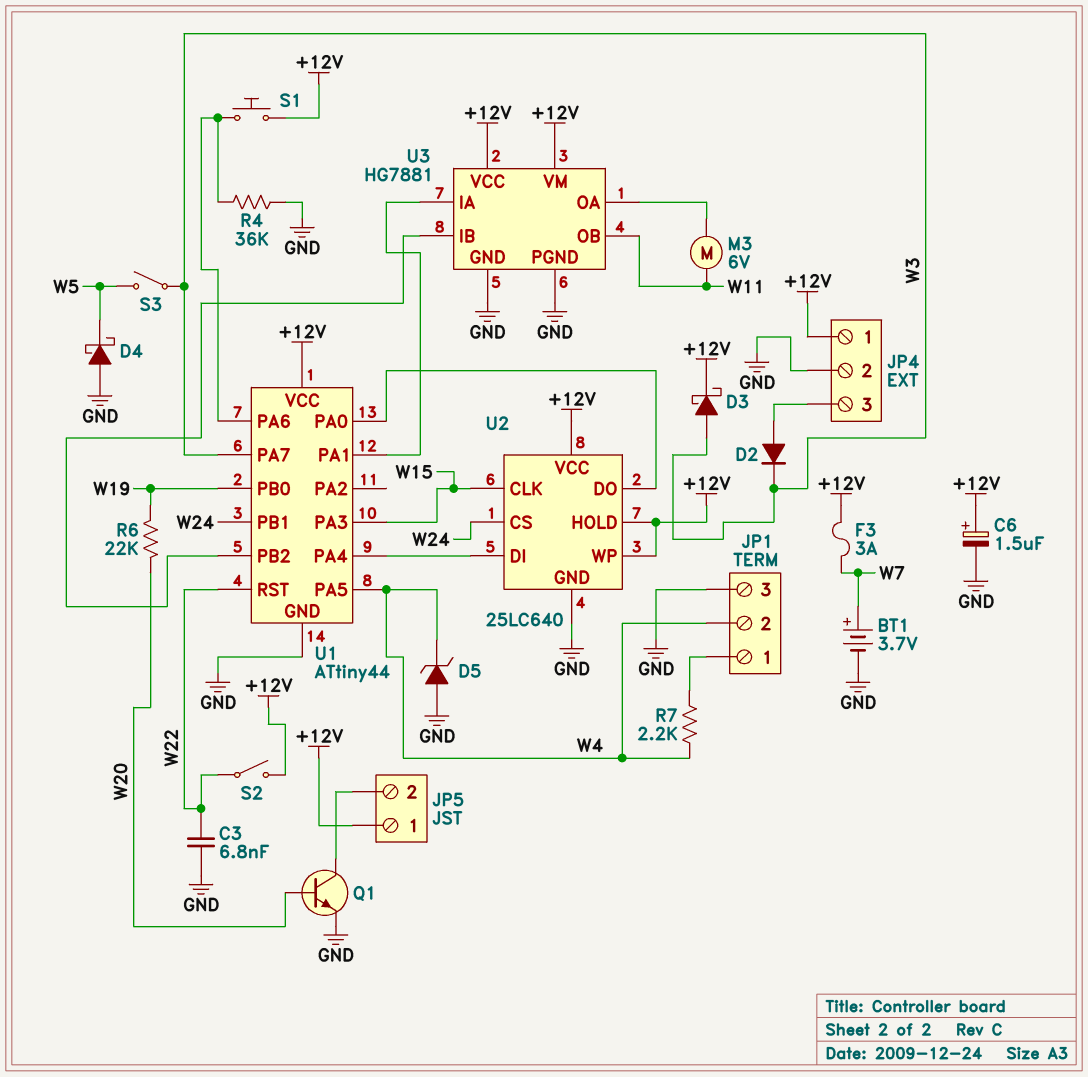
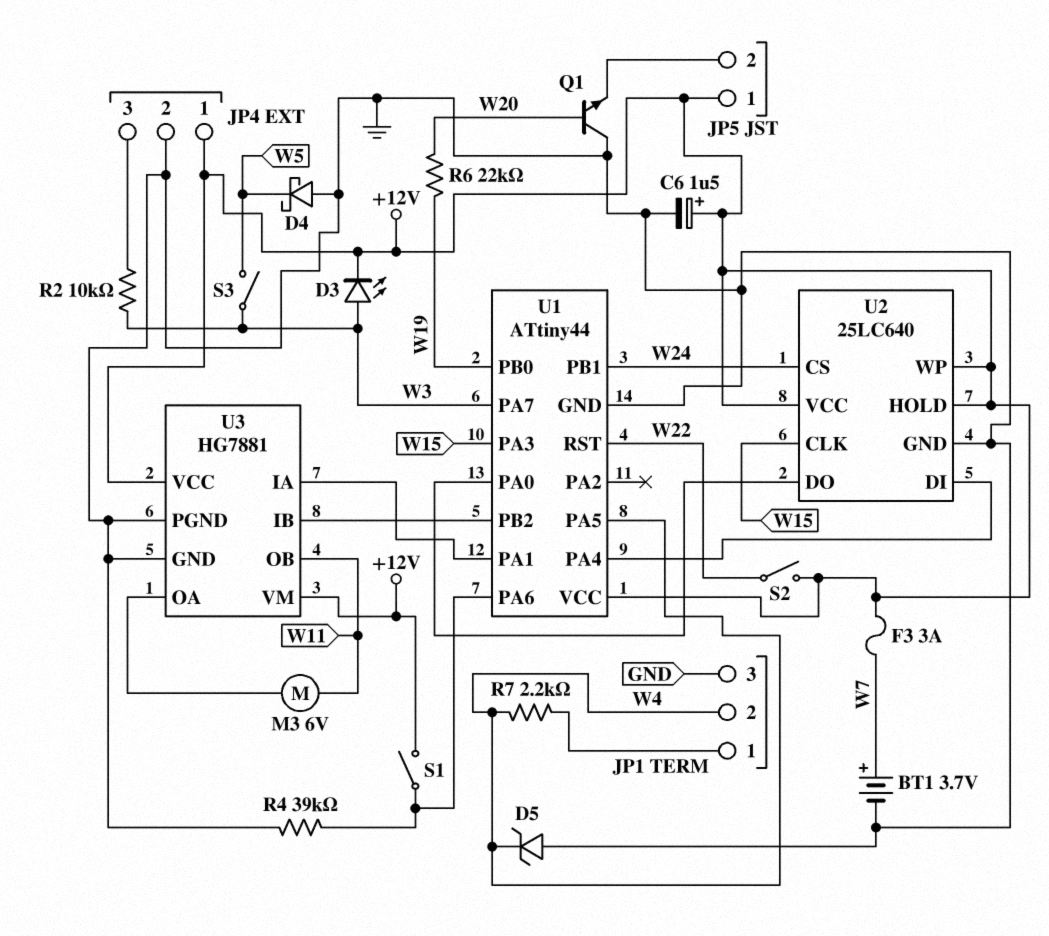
C3: 6.8nF (GND, W22) -> none
D2: diode (A JP4/3, K W3) -> none
D3: schottky (A W3, K +12V) -> LED (A W3, K +12V)
Q1: NPN (B W20, C JP5/2, E GND) -> NPN (B W20, C GND, E JP5/2)
R2: none -> 10k (JP4/3, W3)
R4: 36k (GND, U1/PA6) -> 39k (GND, U1/PA6)
S1: button (+12V, U1/PA6) -> switch (+12V, U1/PA6)

